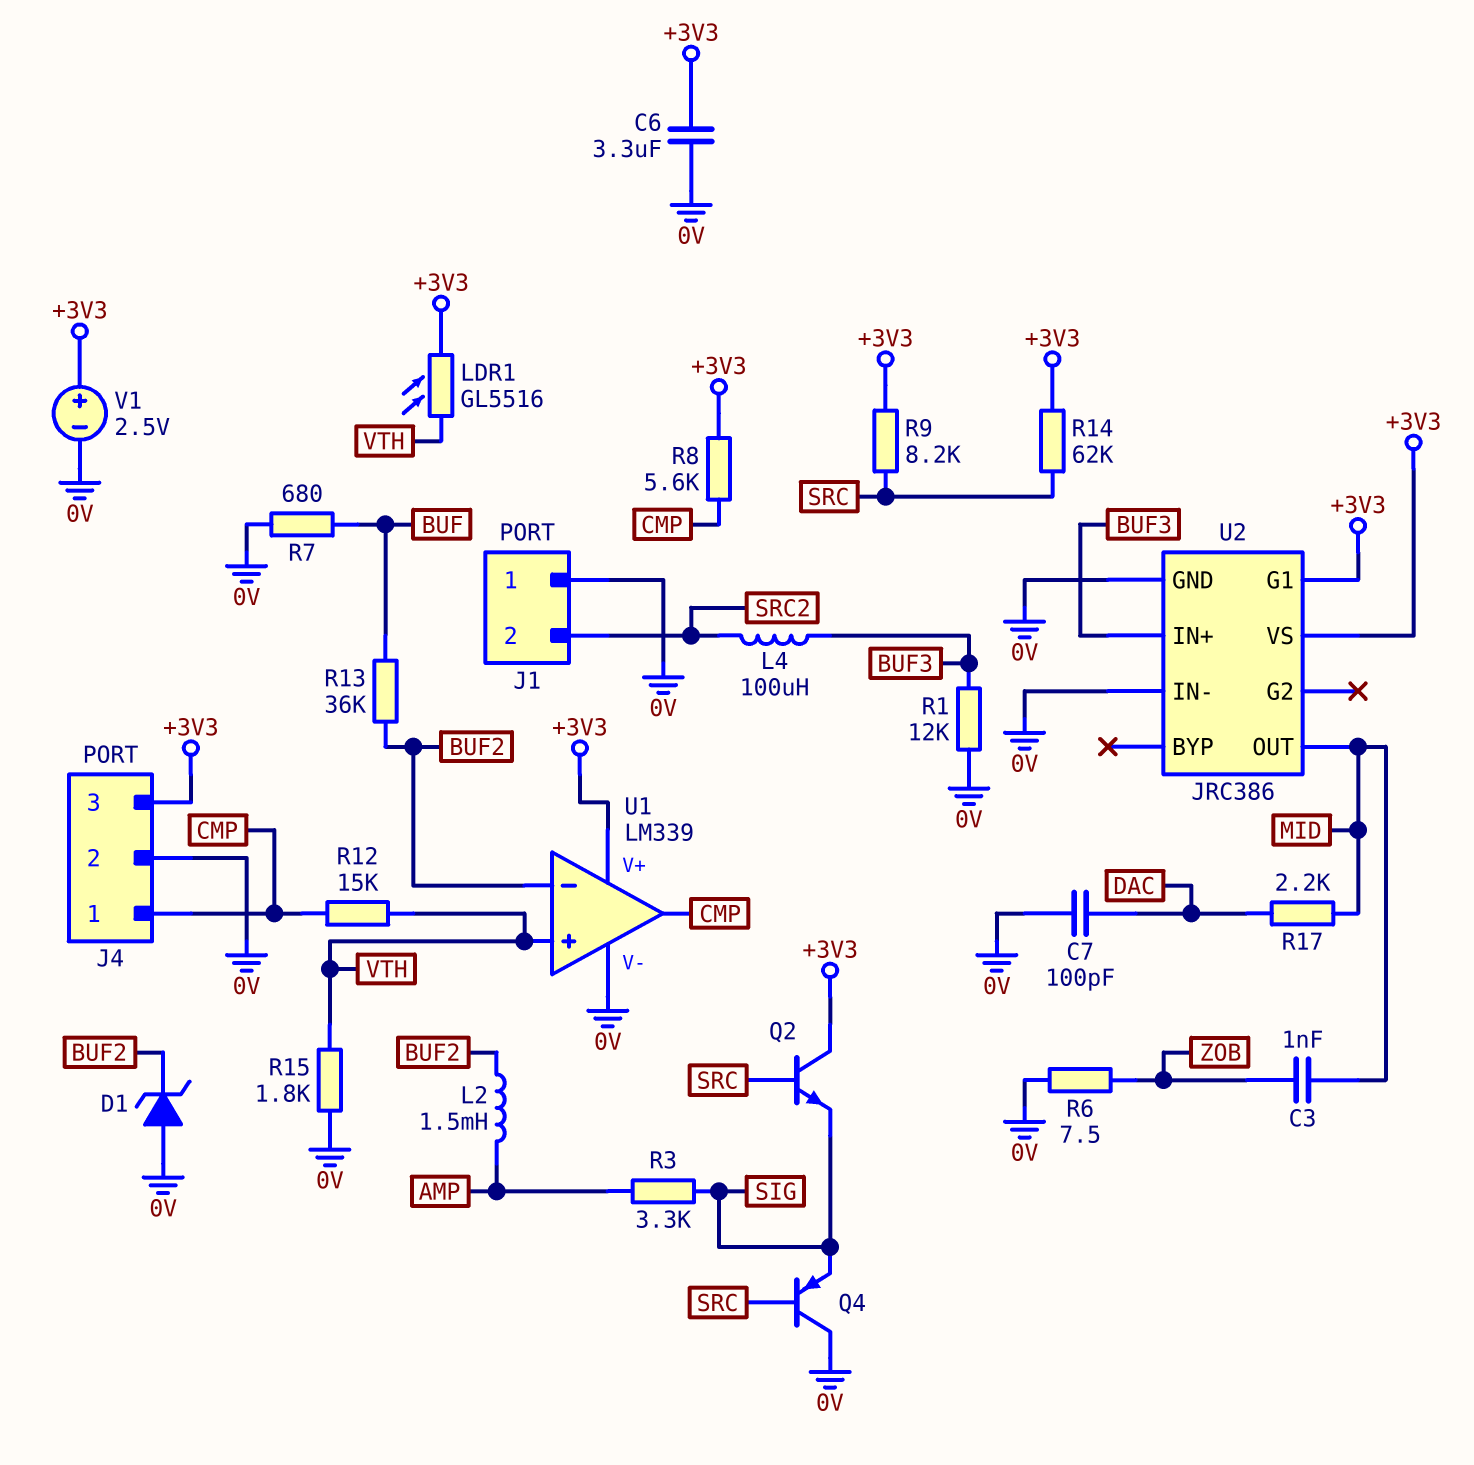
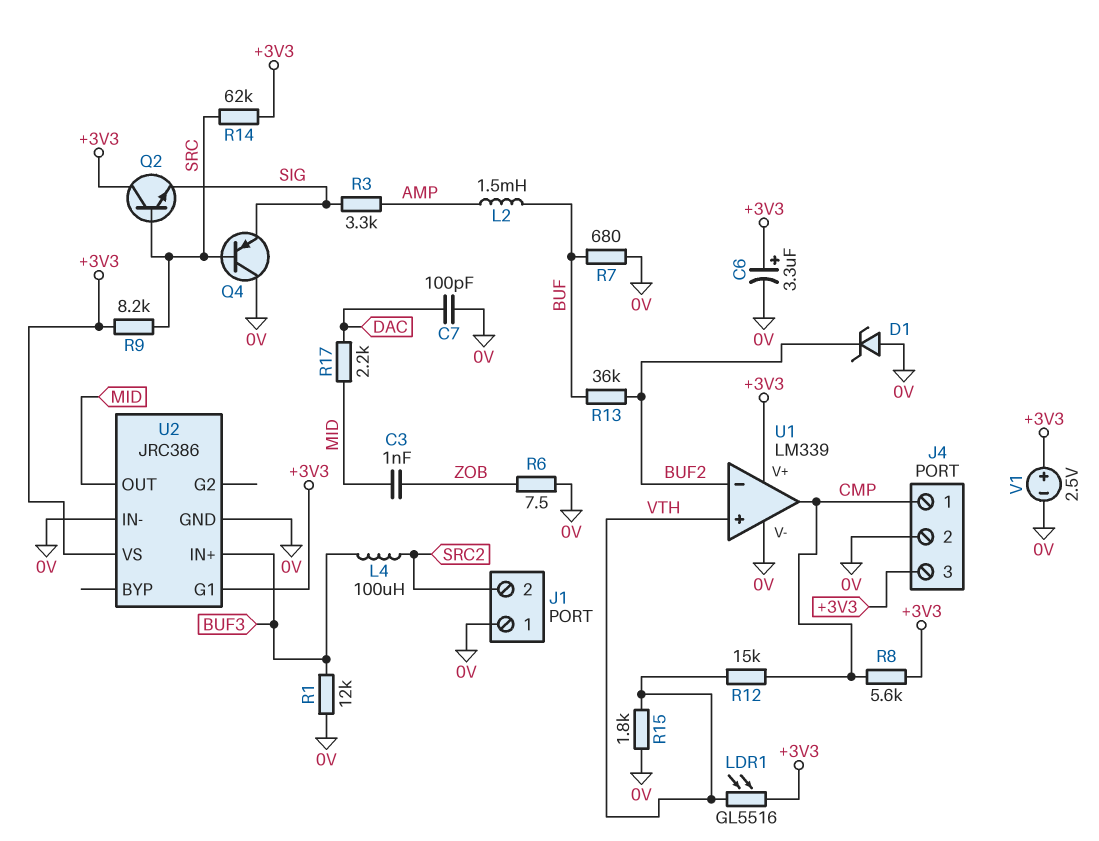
C6: 3.3uF (+3V3, 0V) -> 3.3uF (plus +3V3, minus 0V)
L2: 1.5mH (AMP, BUF2) -> 1.5mH (AMP, BUF)

